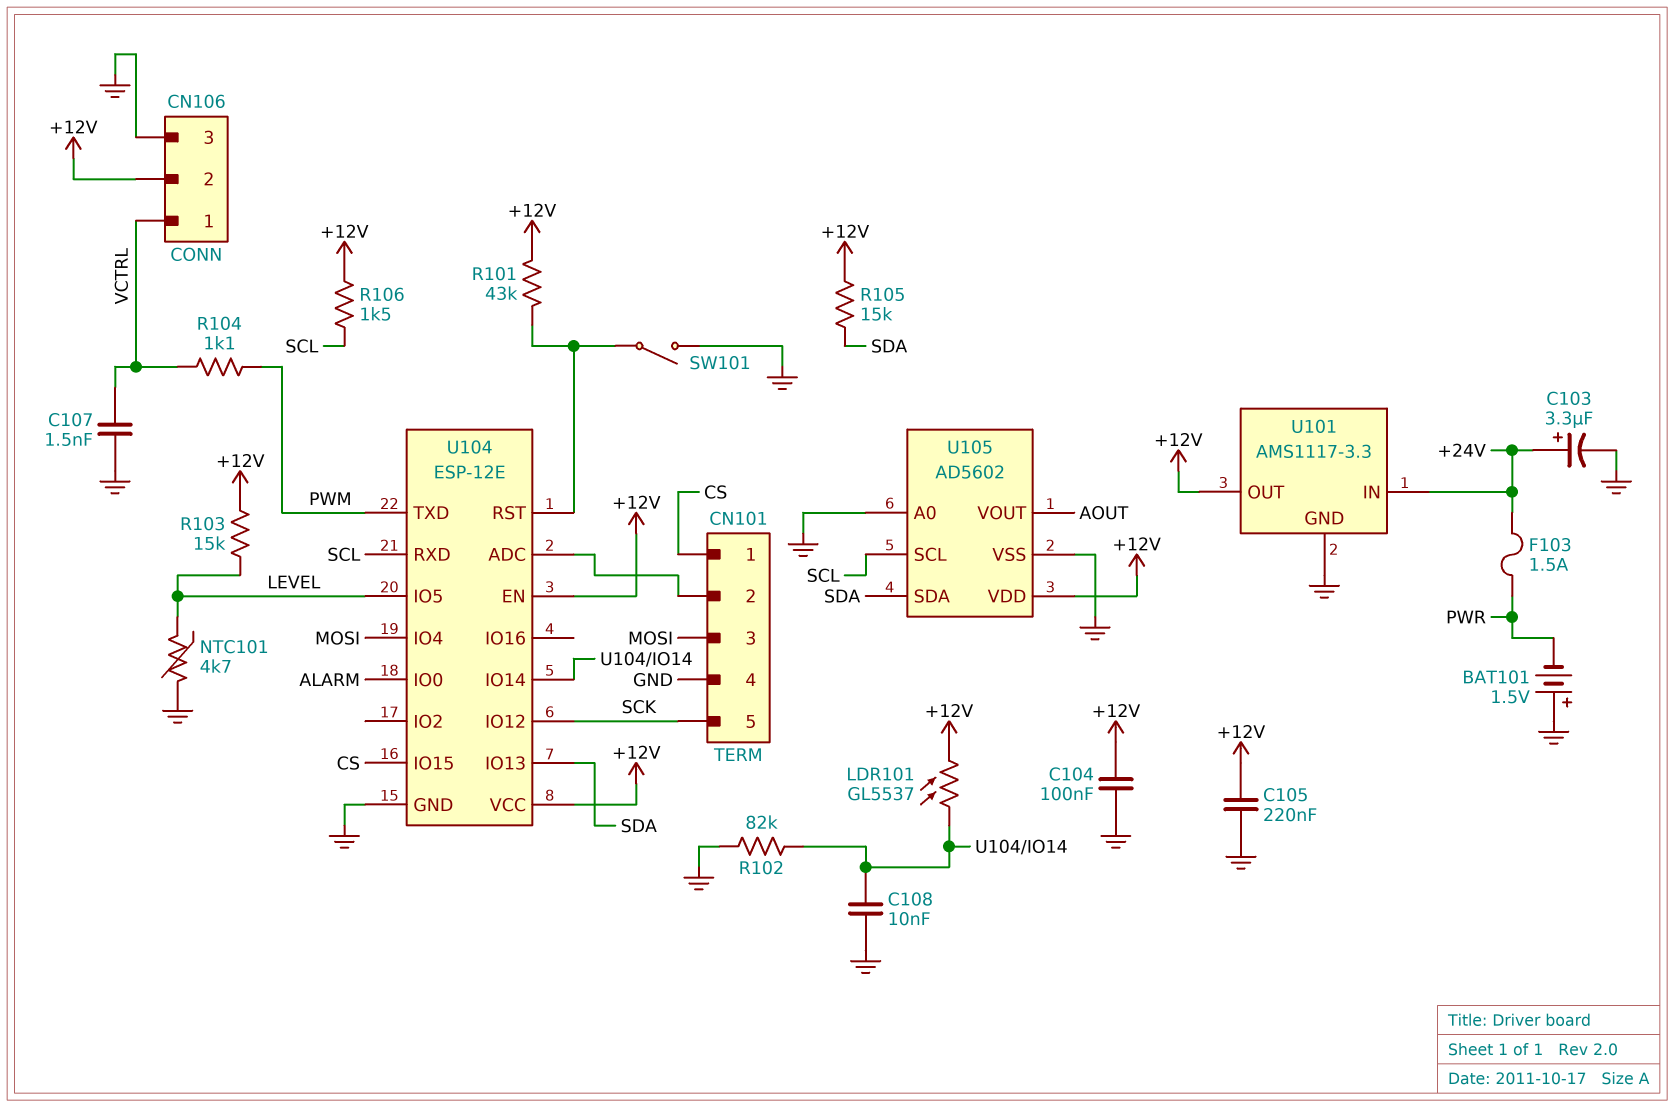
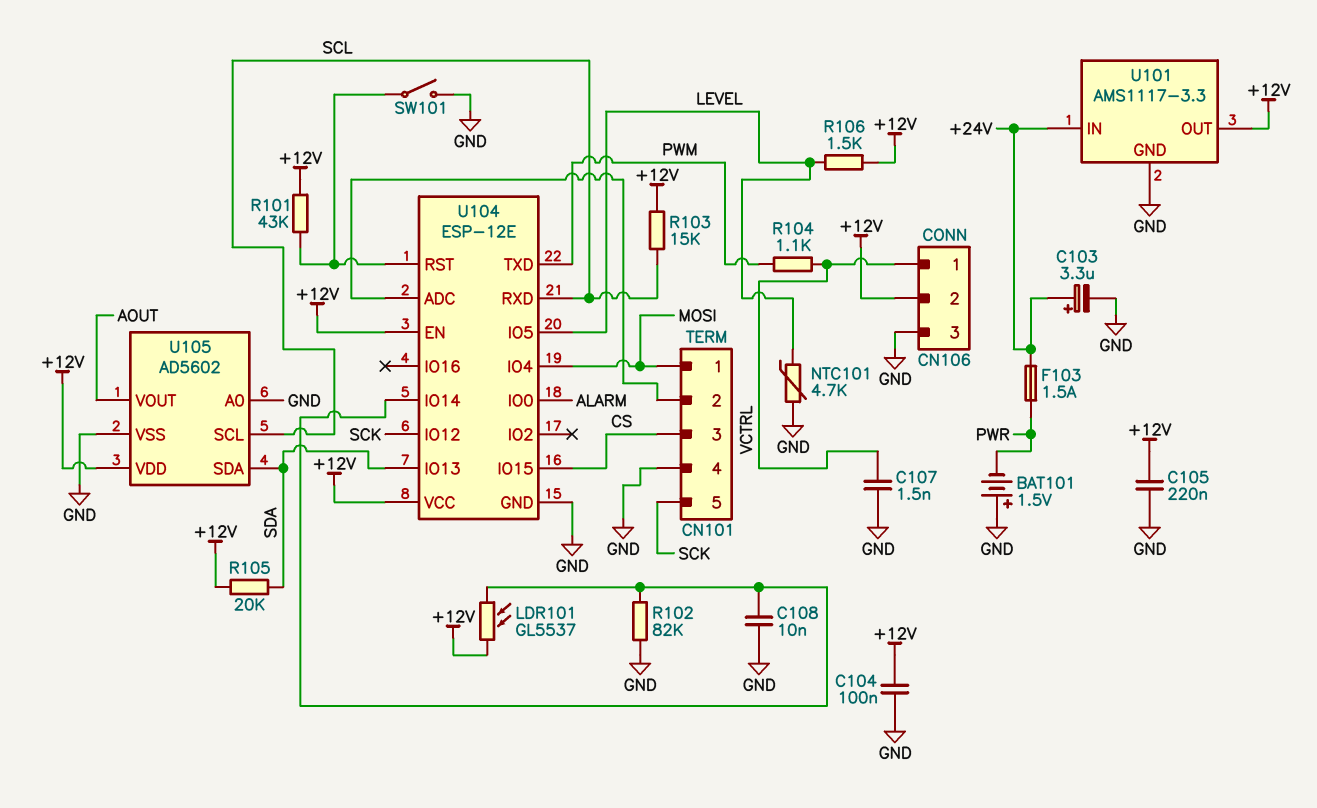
CN101 pin 1: CS -> MOSI
CN101 pin 3: MOSI -> CS
R103: 15k (+12V, LEVEL) -> 15k (+12V, SCL)
R105: 15k (+12V, SDA) -> 20k (+12V, SDA)
R106: 1.5k (+12V, SCL) -> 1.5k (+12V, LEVEL)

